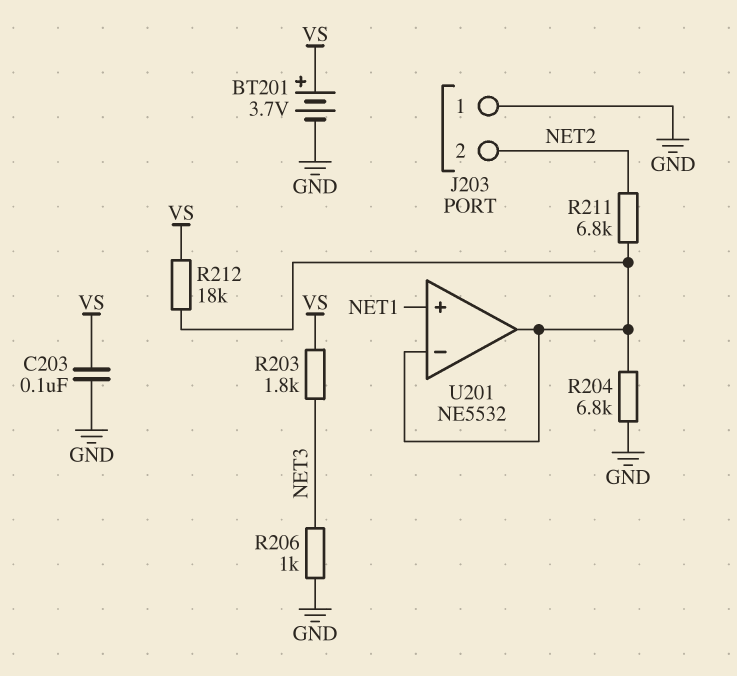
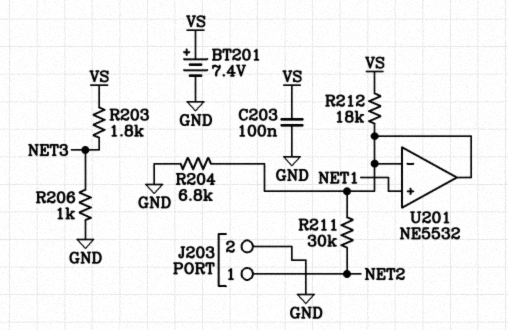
BT201: 3.7V (plus VS, minus GND) -> 7.4V (plus VS, minus GND)
J203 pin 1: GND -> NET2
J203 pin 2: NET2 -> GND
R211: 6.8k (NET2, U201/in-) -> 30k (NET2, U201/in-)

